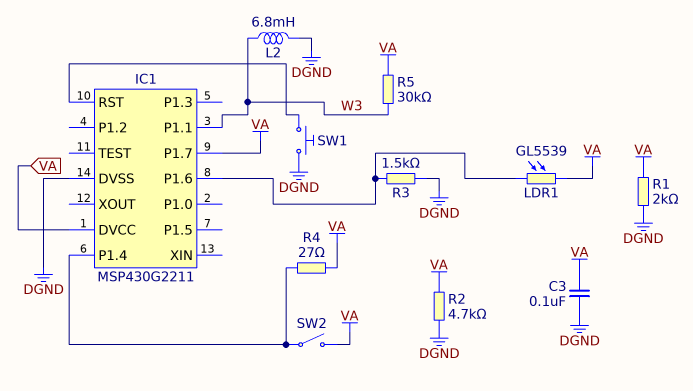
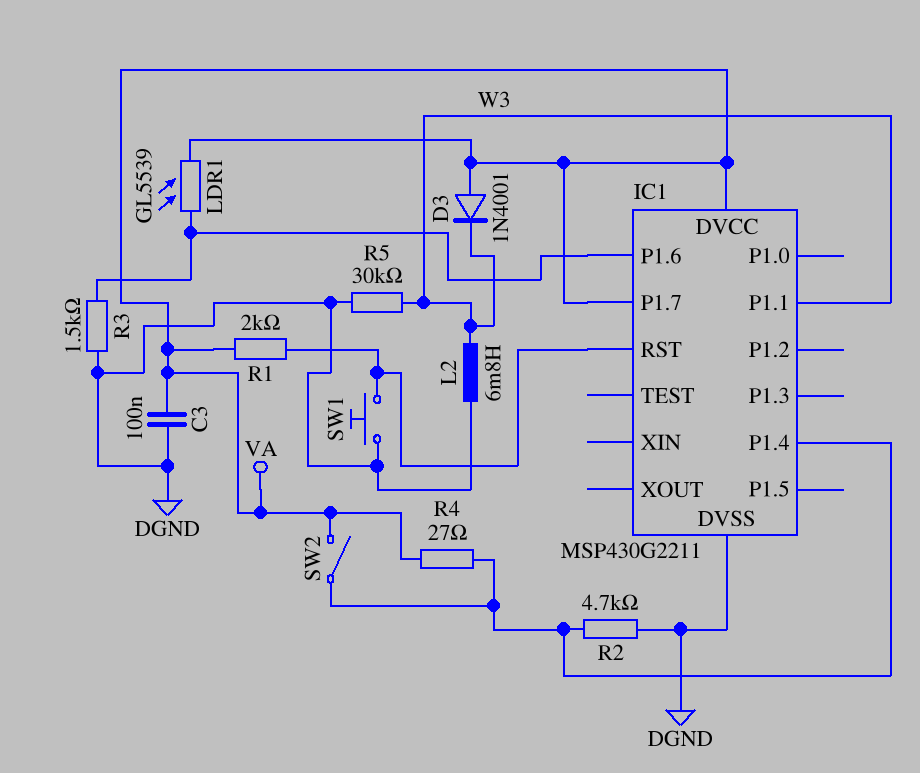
D3: none -> diode 1N4001 (A VA, K W3)
R1: 2k (DGND, VA) -> 2k (IC1/RST, VA)
R2: 4.7k (DGND, VA) -> 4.7k (DGND, IC1/P1.4)
R5: 30k (VA, W3) -> 30k (DGND, W3)

